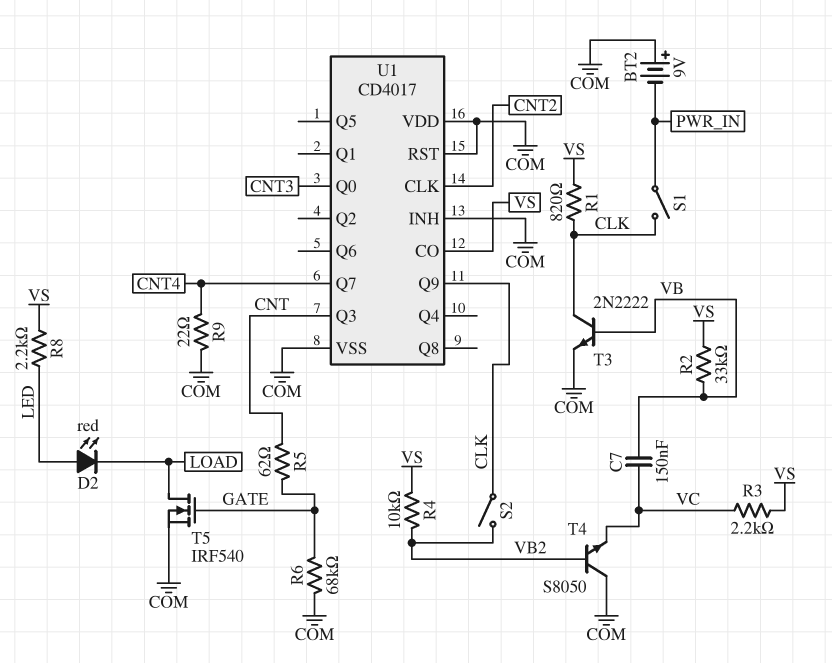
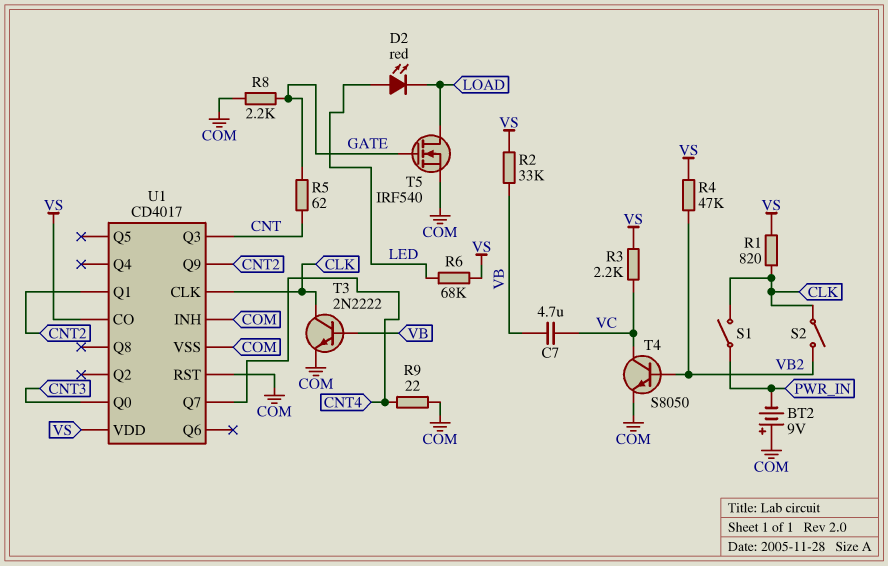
C7: 150nF (VB, VC) -> 4.7uF (VB, VC)
R4: 10k (VB2, VS) -> 47k (VB2, VS)
R6: 68k (COM, GATE) -> 68k (LED, VS)
R8: 2.2k (LED, VS) -> 2.2k (COM, GATE)
T4: NPN S8050 (B VB2, C COM, E VC) -> NPN S8050 (B VB2, C VC, E COM)
U1 pin CLK: CNT2 -> CLK
U1 pin Q1: none -> CNT2
U1 pin Q9: CLK -> CNT2
U1 pin VDD: COM -> VS

